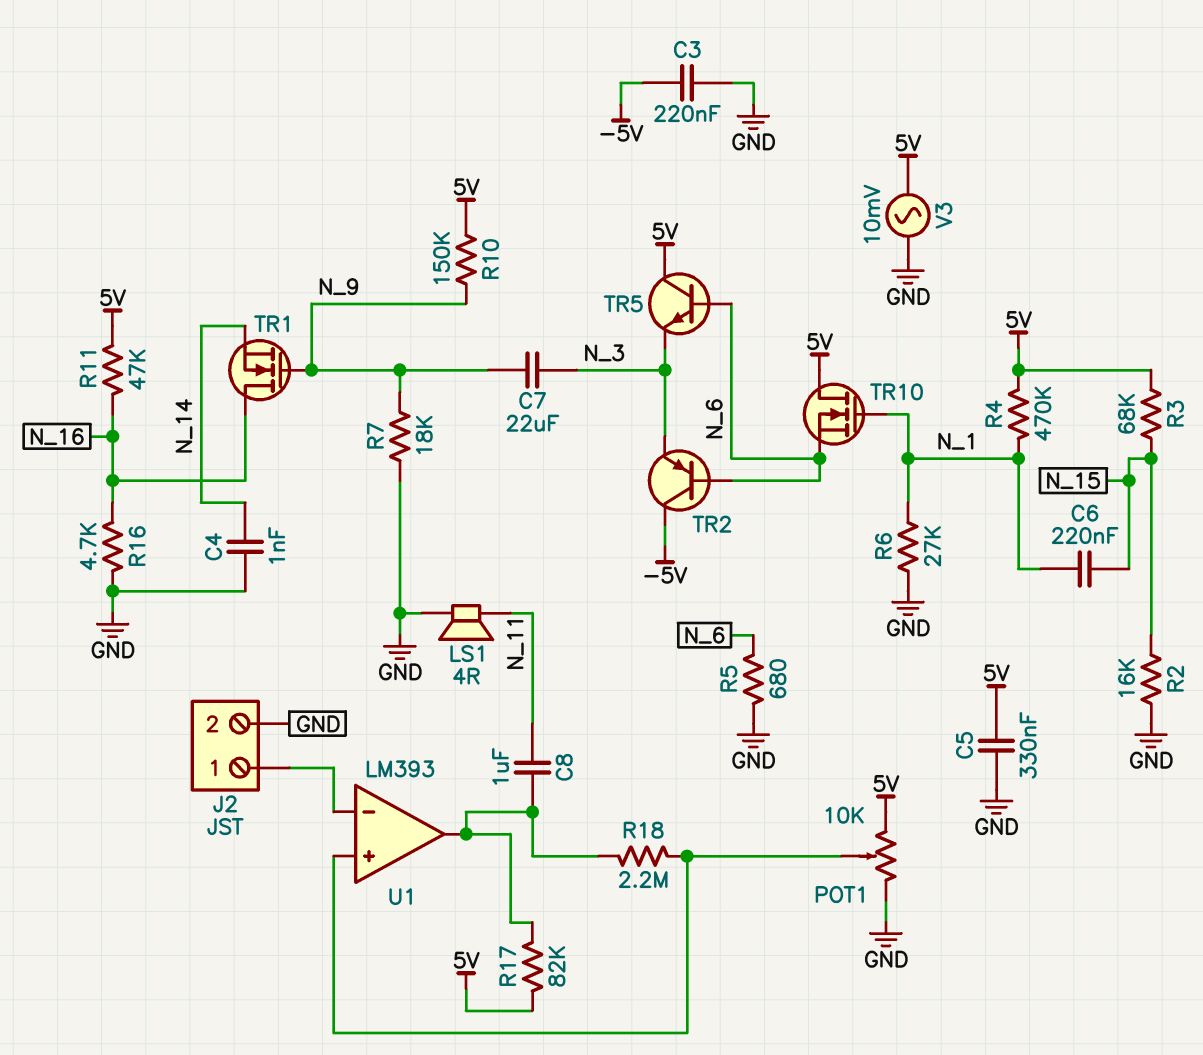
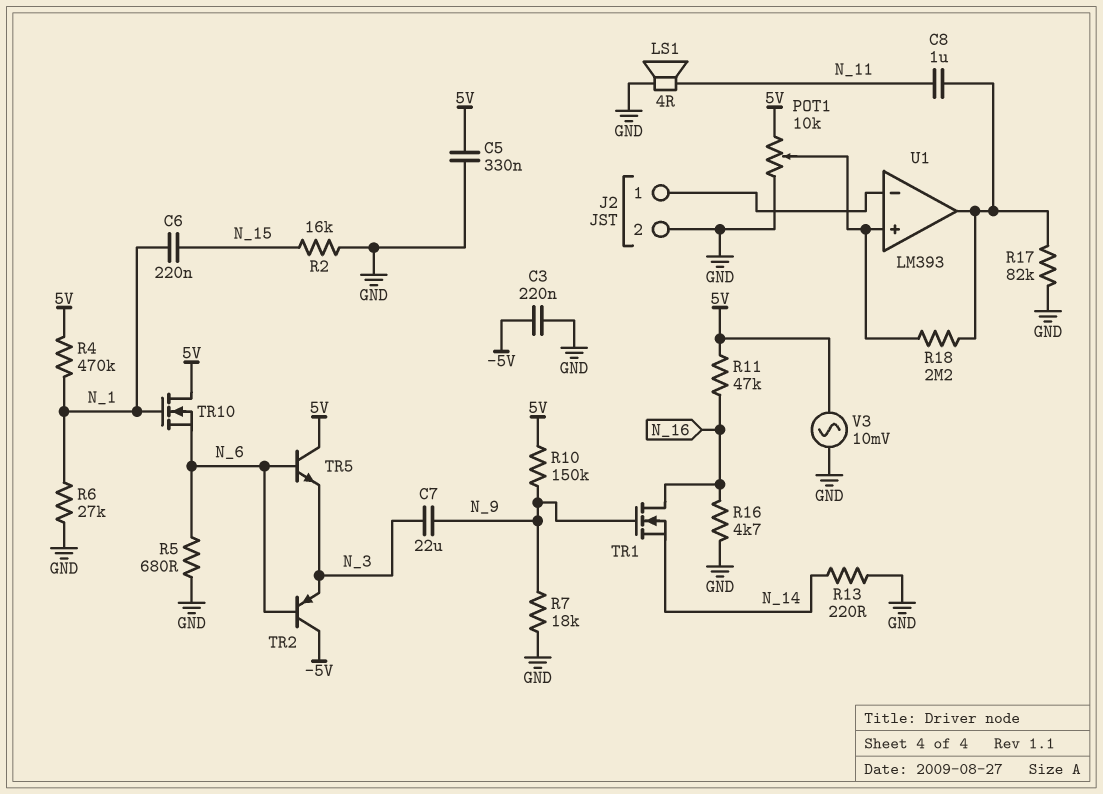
C4: 1nF (GND, N_14) -> none
R3: 68k (5V, N_15) -> none
R13: none -> 220 (GND, N_14)
R17: 82k (5V, U1/out) -> 82k (GND, U1/out)

